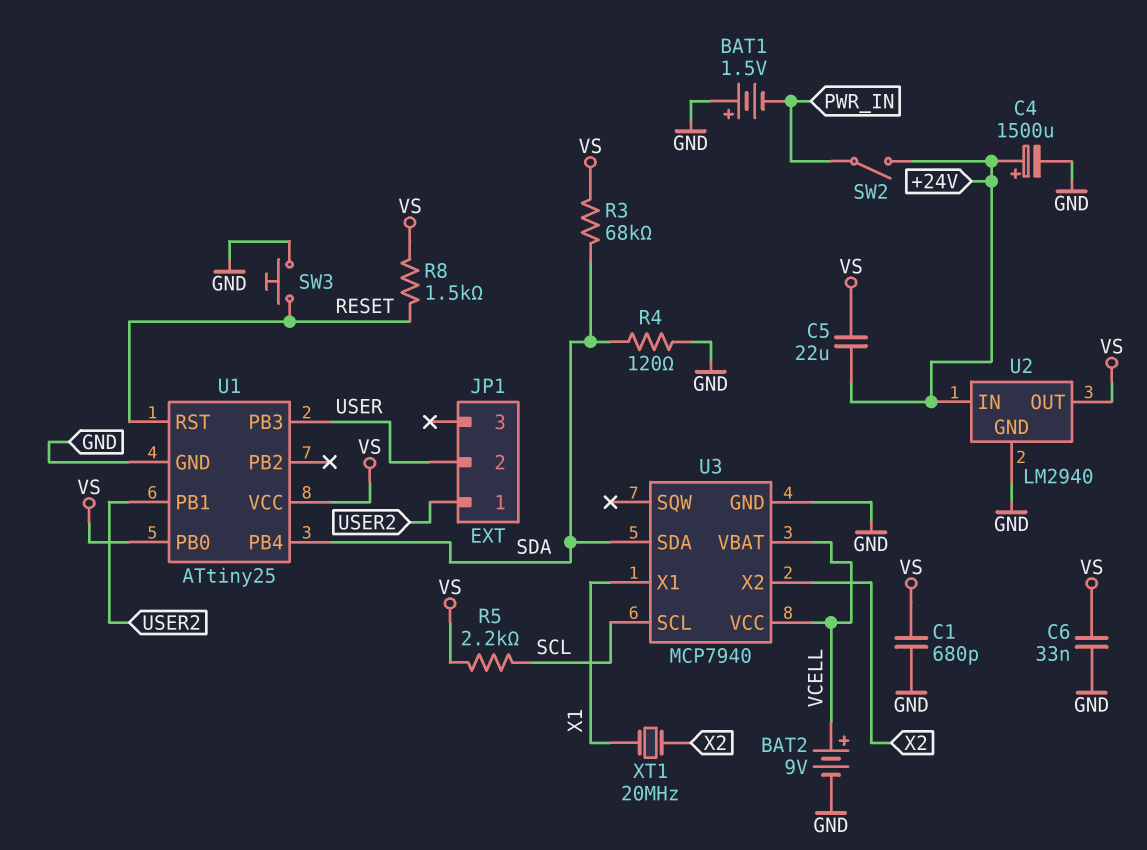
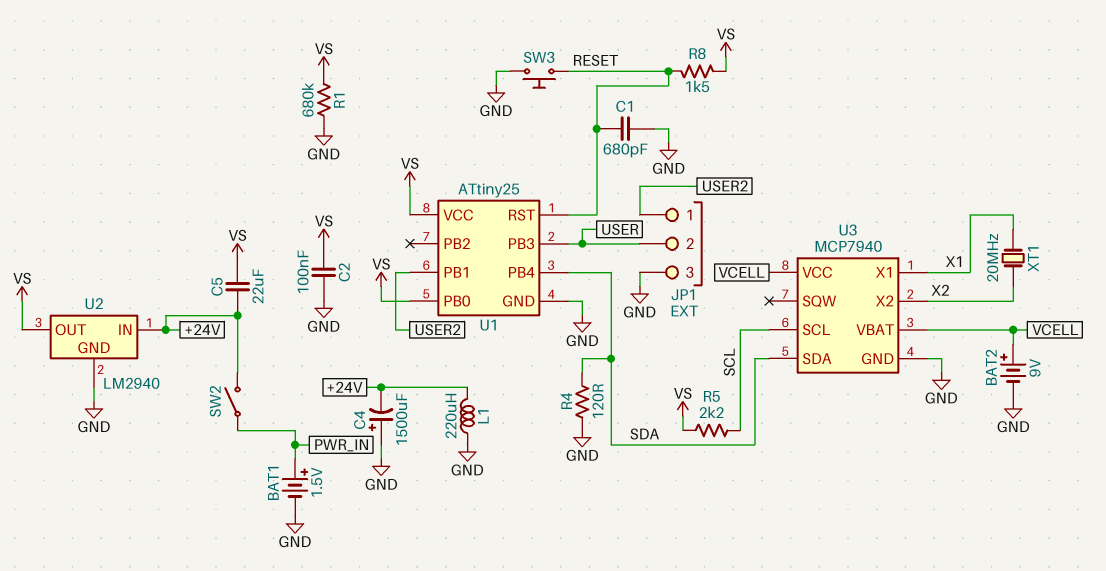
BAT1: 1.5V (plus GND, minus PWR_IN) -> 1.5V (plus PWR_IN, minus GND)
C1: 680pF (GND, VS) -> 680pF (GND, RESET)
C2: none -> 100nF (GND, VS)
C4: 1500uF (plus +24V, minus GND) -> 1500uF (plus GND, minus +24V)
C6: 33nF (GND, VS) -> none
JP1 pin 3: none -> GND
L1: none -> 220uH (+24V, GND)
R1: none -> 680k (GND, VS)
R3: 68k (SDA, VS) -> none

